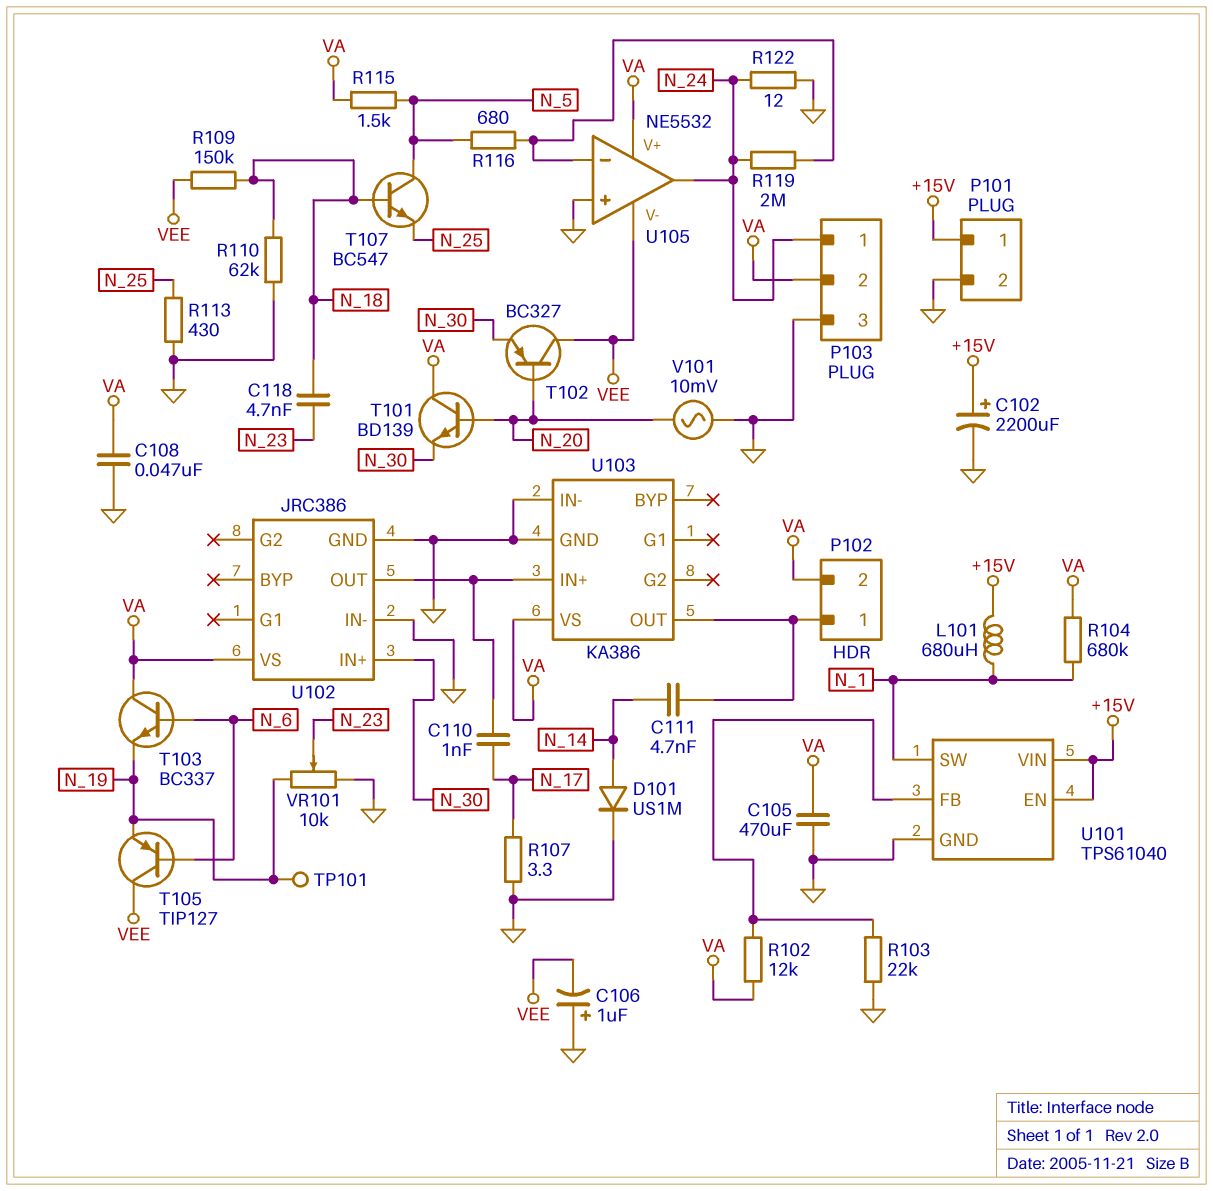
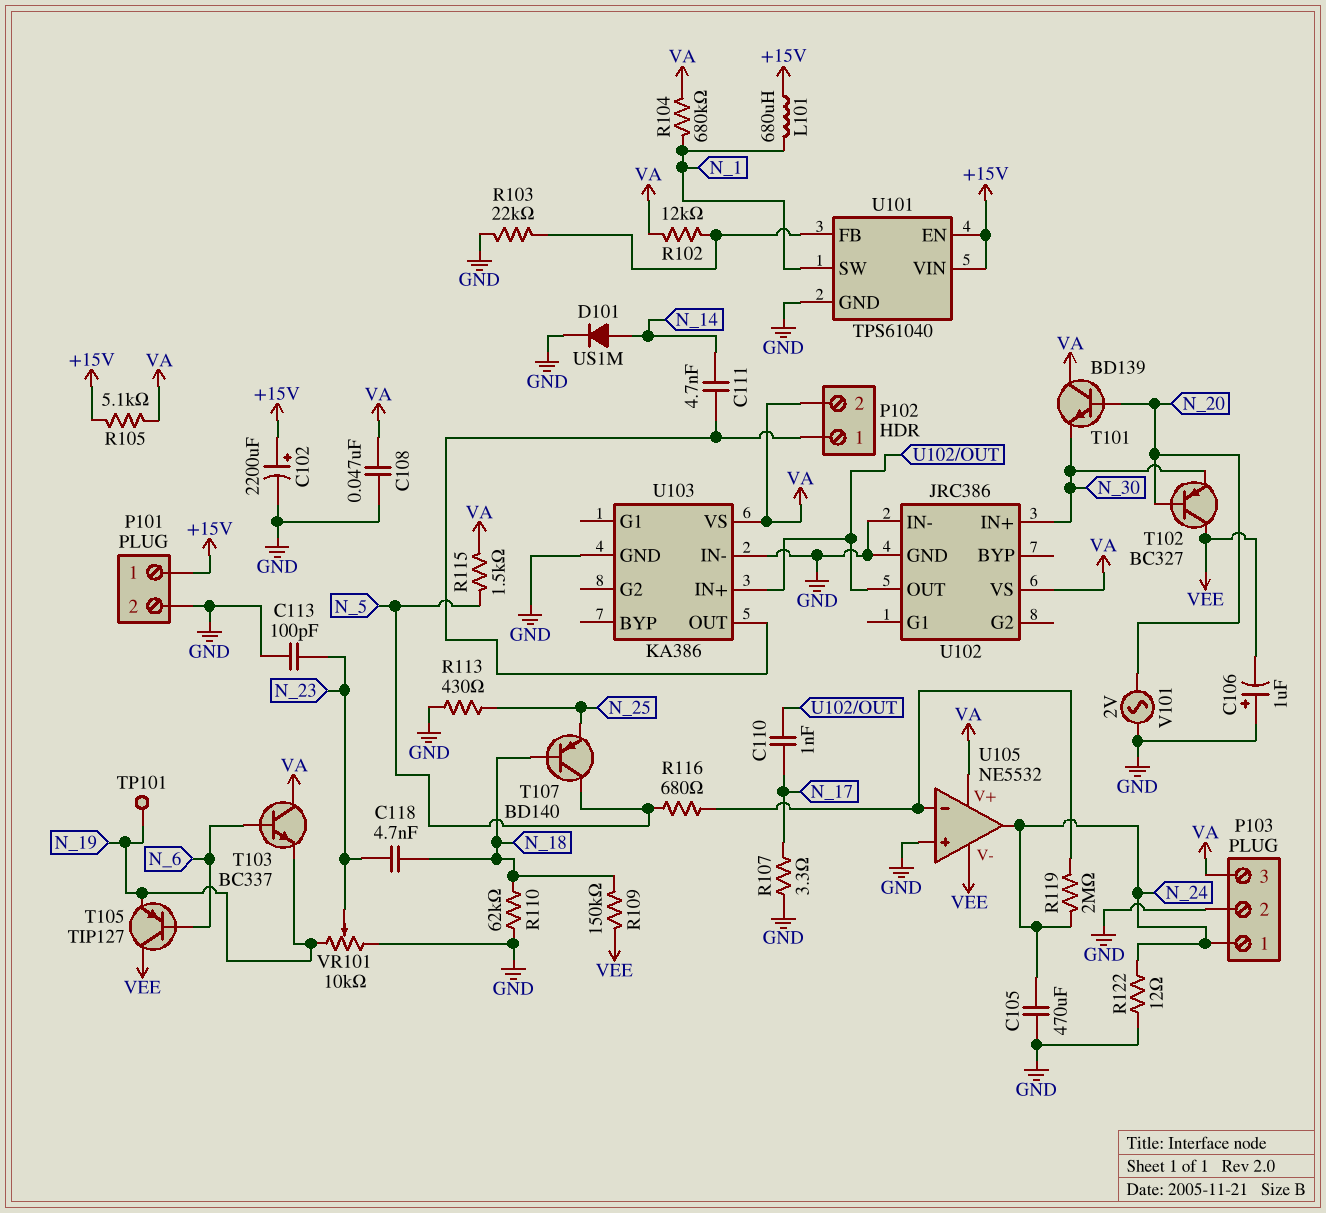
C105: 470uF (GND, VA) -> 470uF (GND, N_24)
C113: none -> 100pF (GND, N_23)
P103 pin 2: VA -> GND
P103 pin 3: GND -> VA
R105: none -> 5.1k (+15V, VA)
T107: NPN BC547 (B N_18, C N_5, E N_25) -> PNP BD140 (B N_18, C N_5, E N_25)
V101: AC 10mV (GND, N_20) -> AC 2V (GND, N_20)

